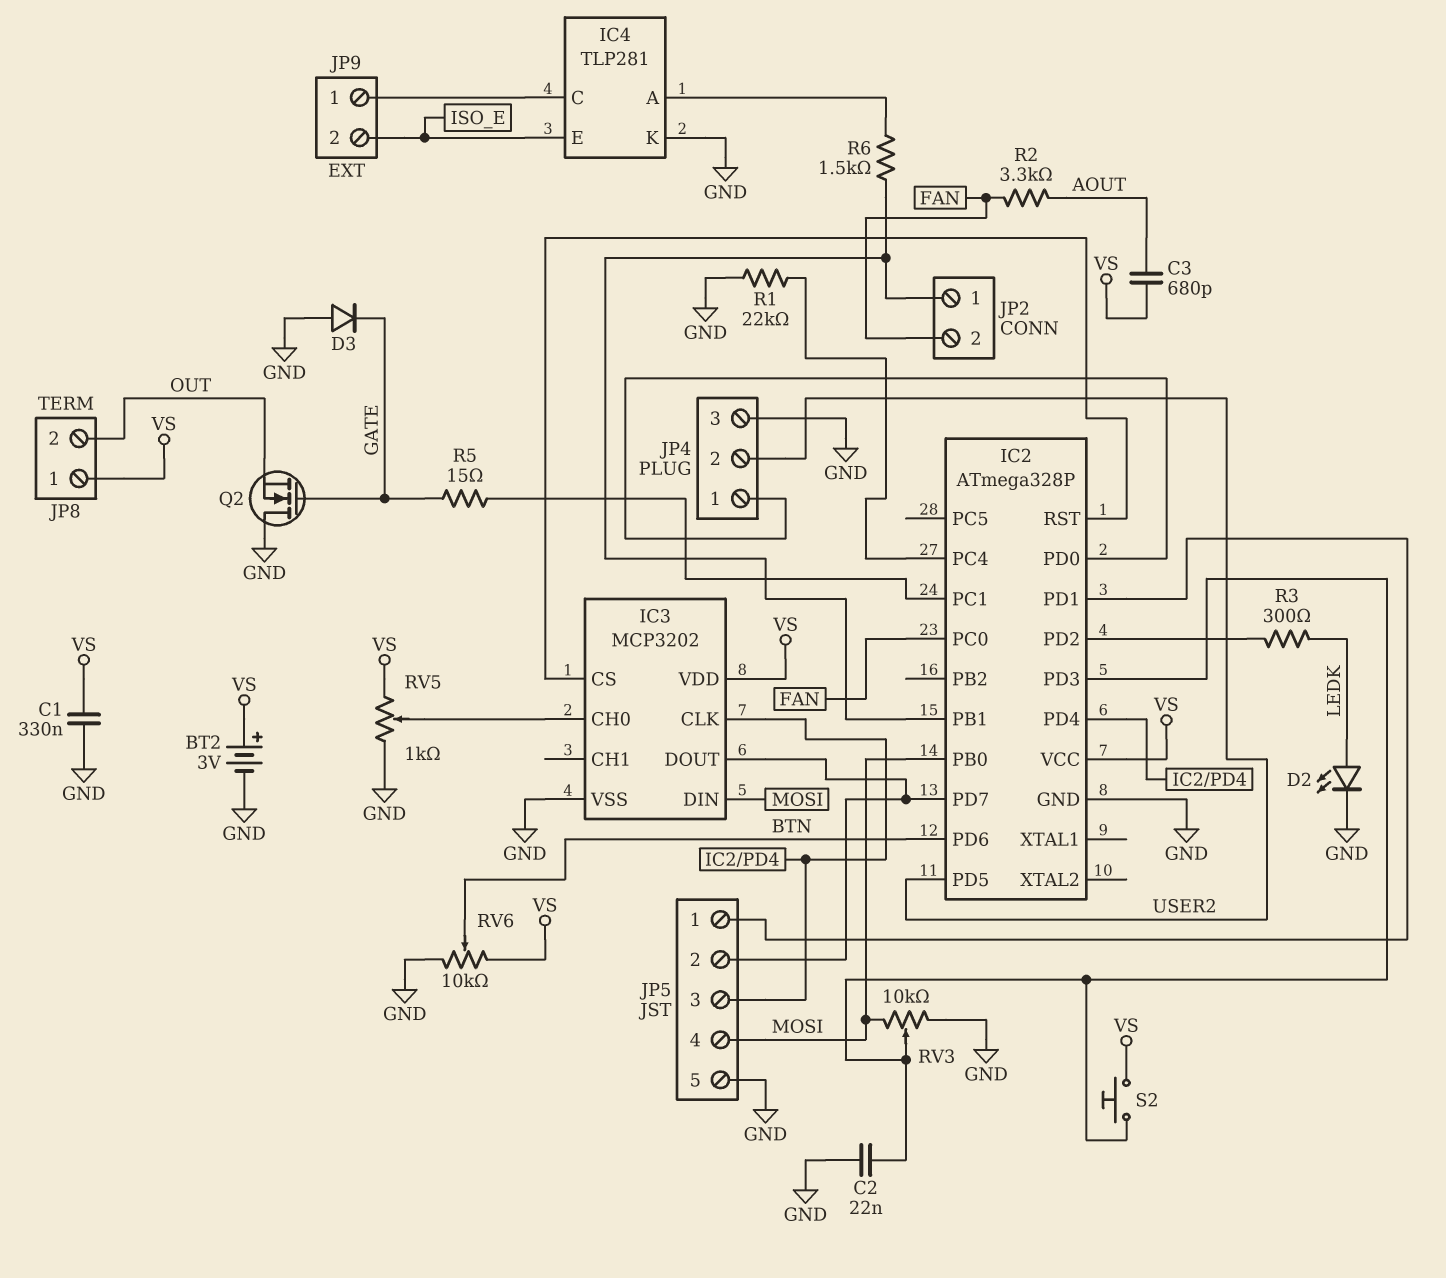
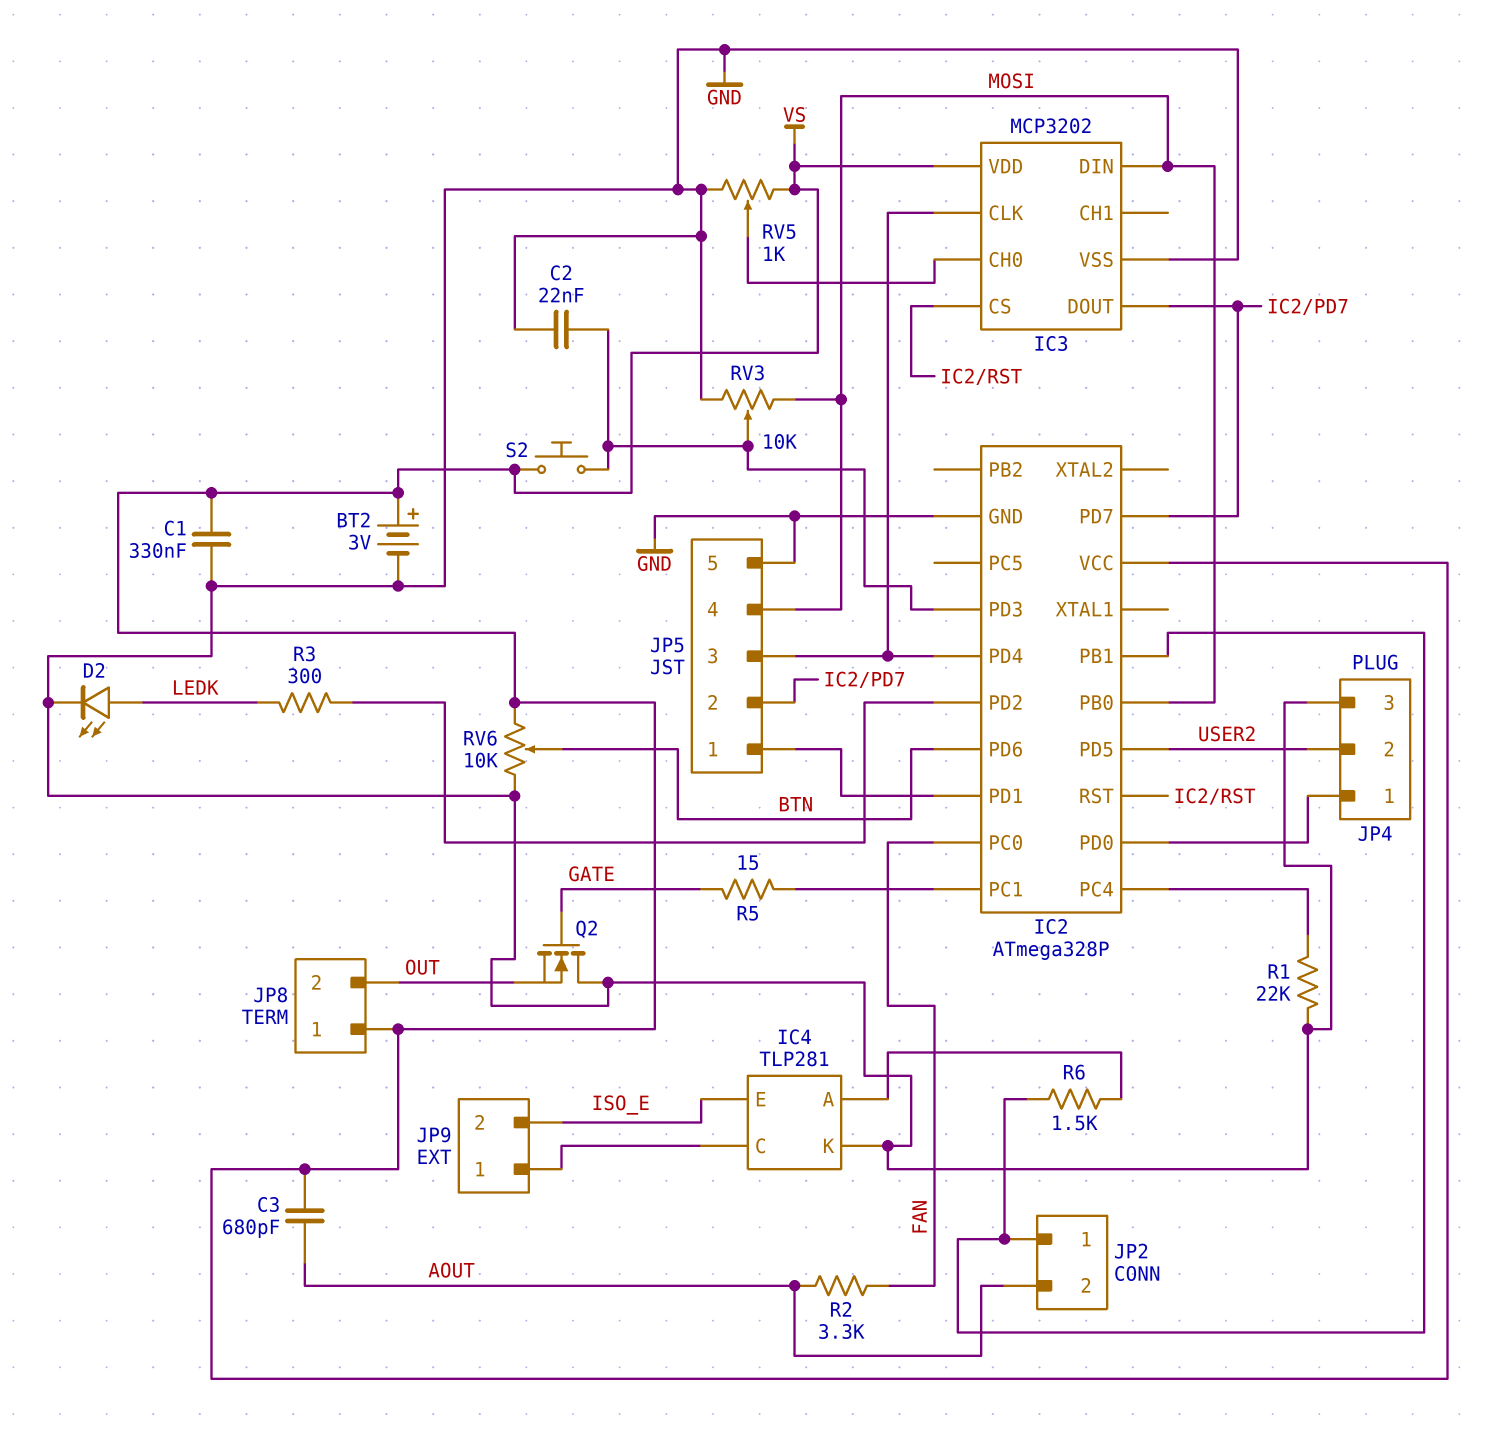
D3: diode (A GND, K GATE) -> none
JP2 pin 2: FAN -> AOUT

